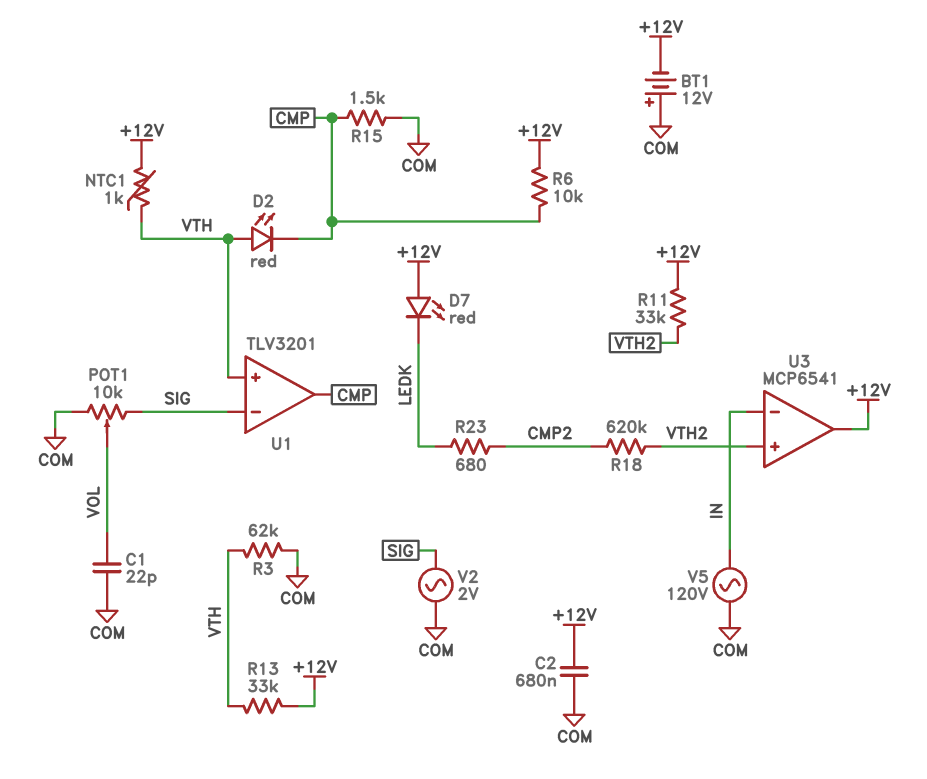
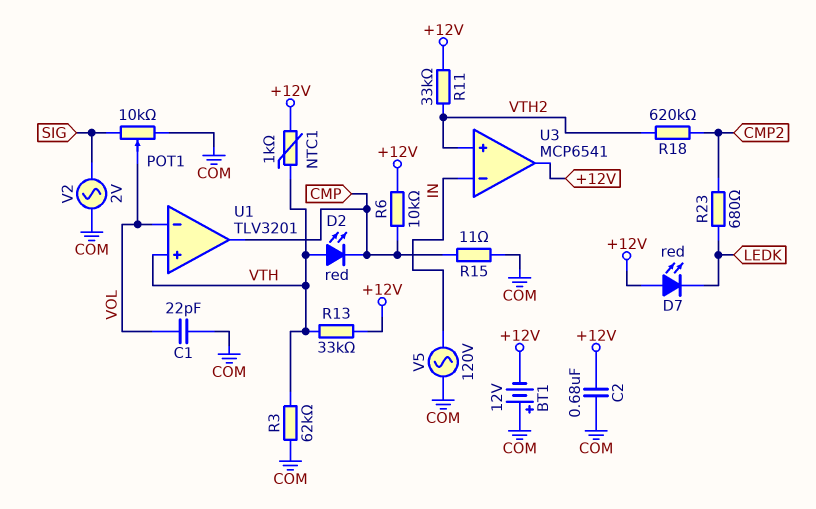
R15: 1.5k (CMP, COM) -> 11 (CMP, COM)
U1 pin in-: SIG -> VOL

